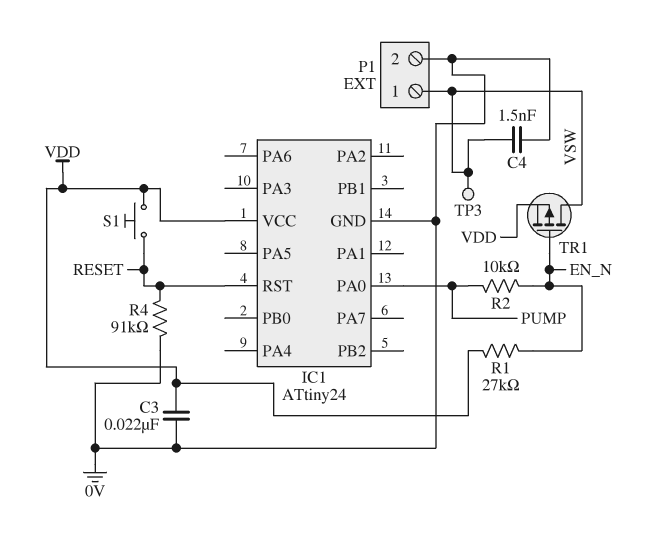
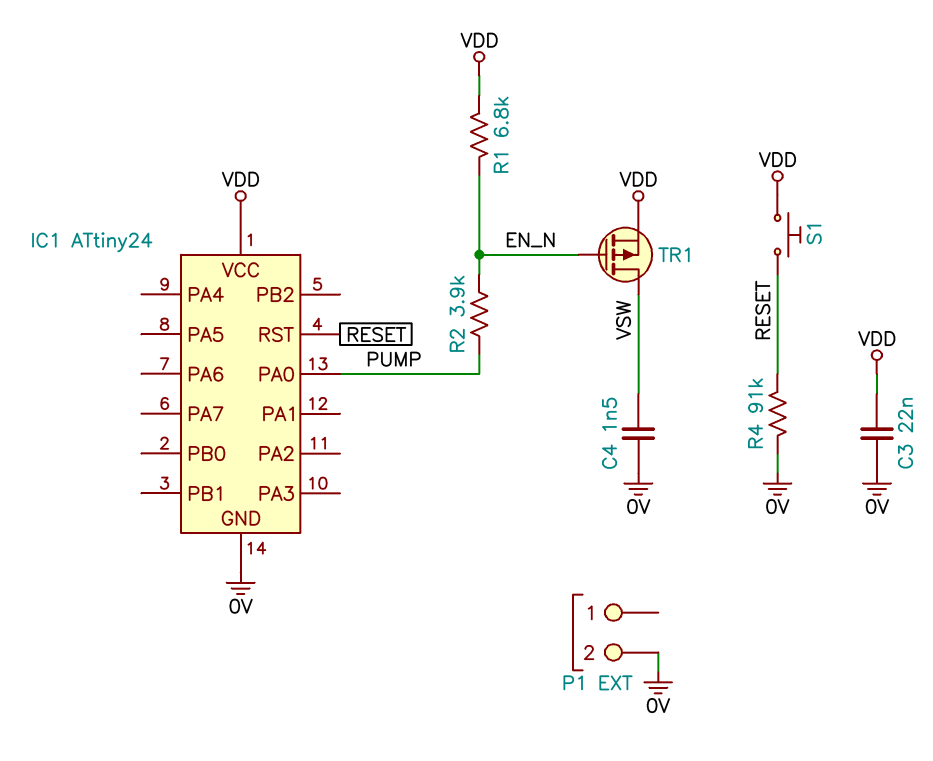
P1 pin 1: VSW -> none
R1: 27k (EN_N, VDD) -> 6.8k (EN_N, VDD)
R2: 10k (EN_N, PUMP) -> 3.9k (EN_N, PUMP)
TP3: test point (VSW) -> none

